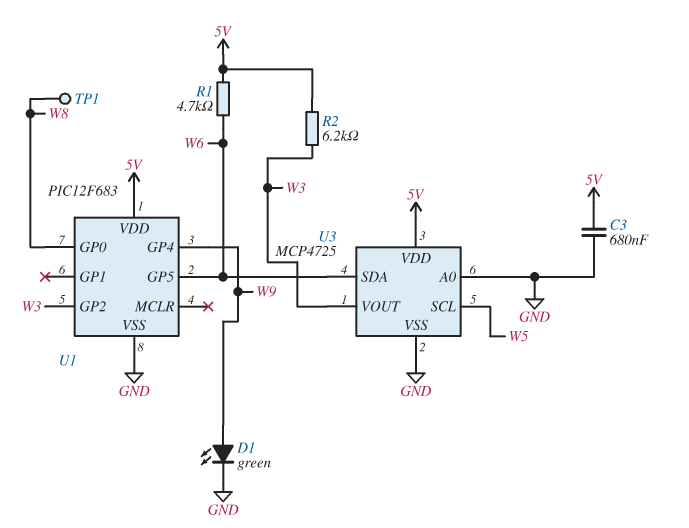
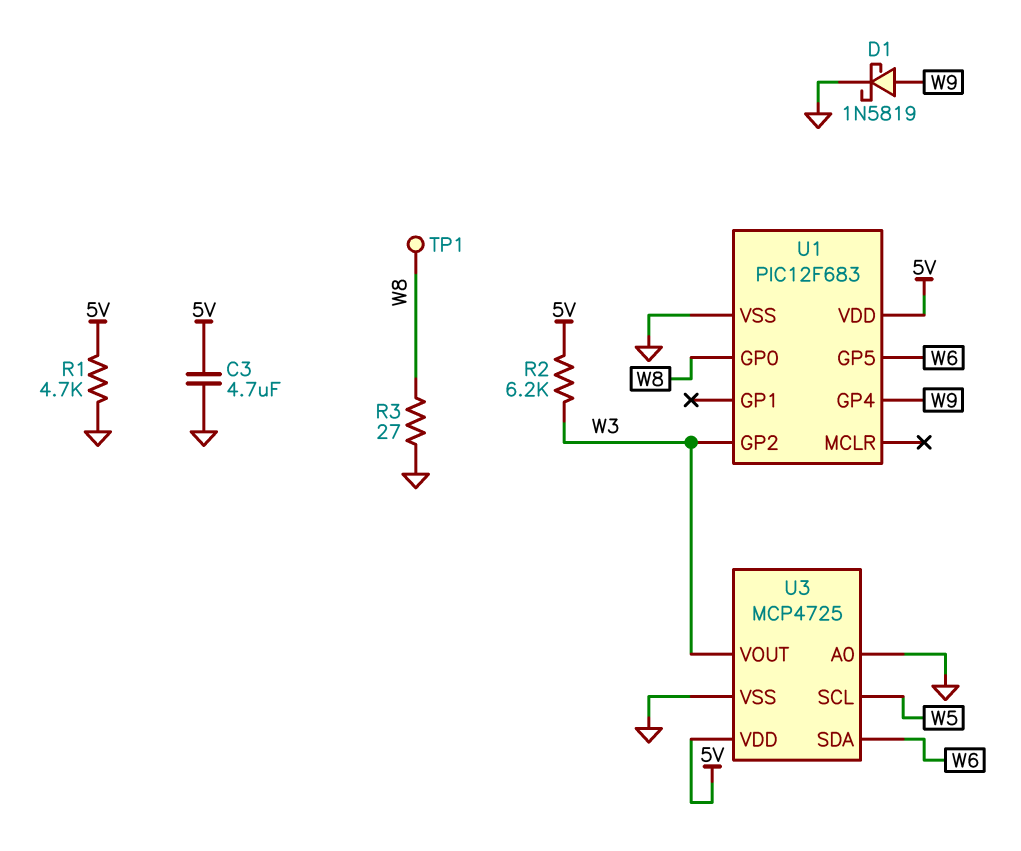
C3: 680nF (5V, GND) -> 4.7uF (5V, GND)
D1: LED green (A W9, K GND) -> schottky 1N5819 (A W9, K GND)
R1: 4.7k (5V, W6) -> 4.7k (5V, GND)
R3: none -> 27 (GND, W8)

